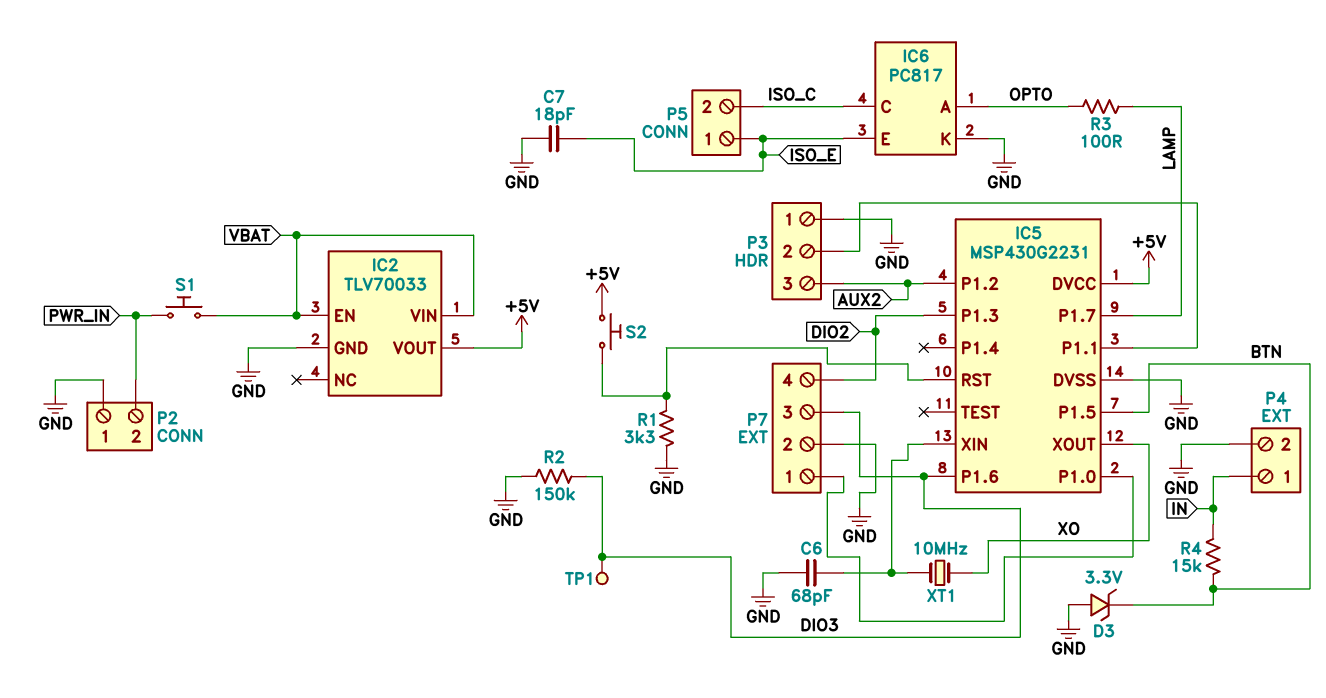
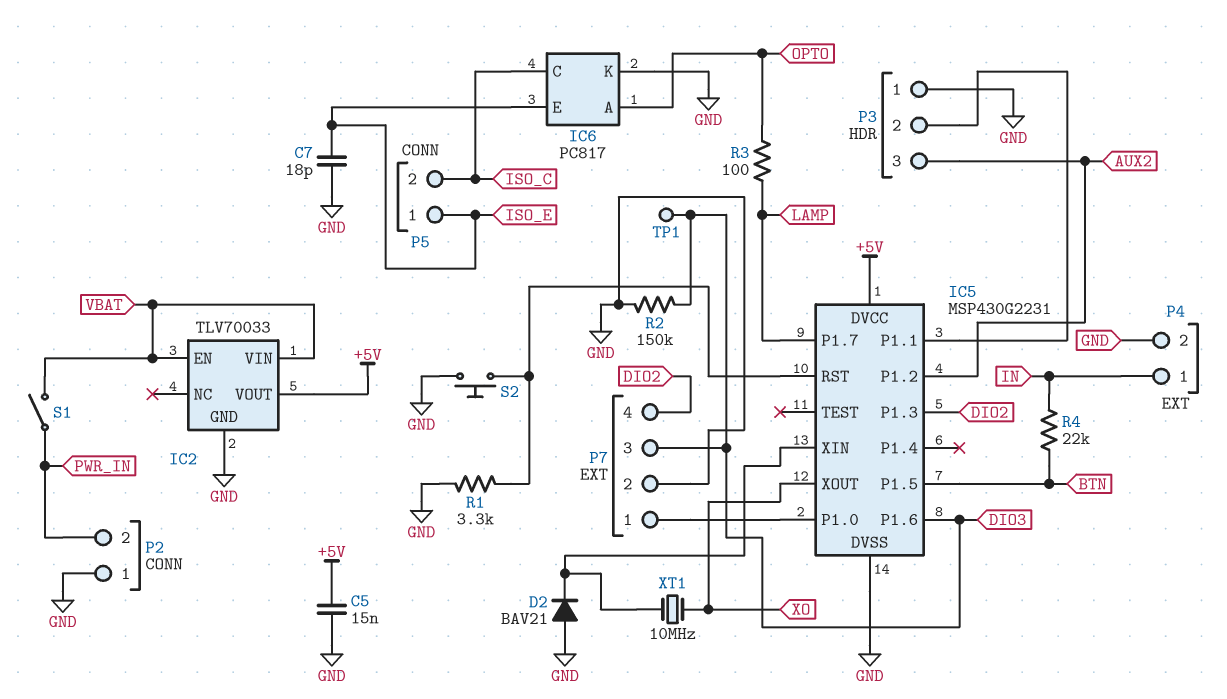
C5: none -> 15nF (+5V, GND)
C6: 68pF (GND, IC5/XIN) -> none
D2: none -> diode BAV21 (A GND, K IC5/XIN)
D3: zener 3.3V (A GND, K BTN) -> none
R4: 15k (BTN, IN) -> 22k (BTN, IN)
S1: button (PWR_IN, VBAT) -> switch (PWR_IN, VBAT)
S2: button (+5V, IC5/RST) -> button (GND, IC5/RST)

